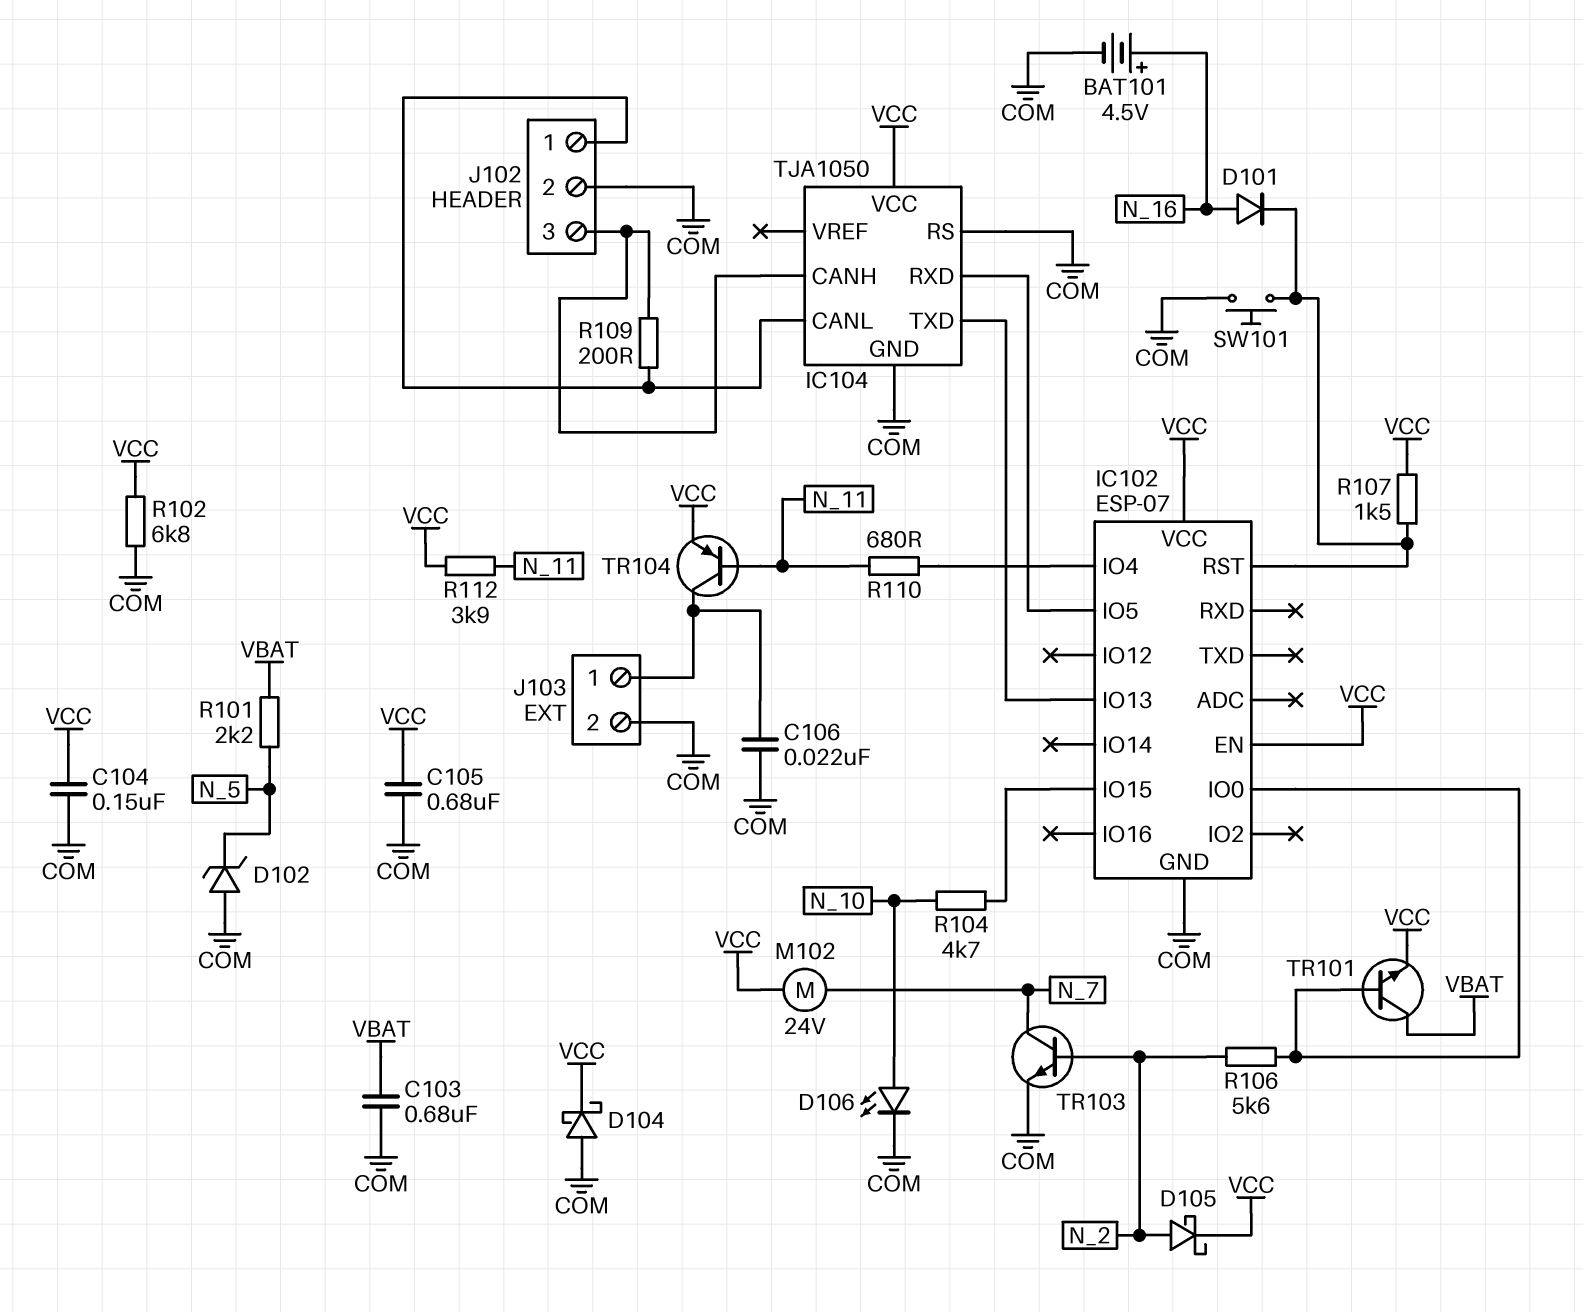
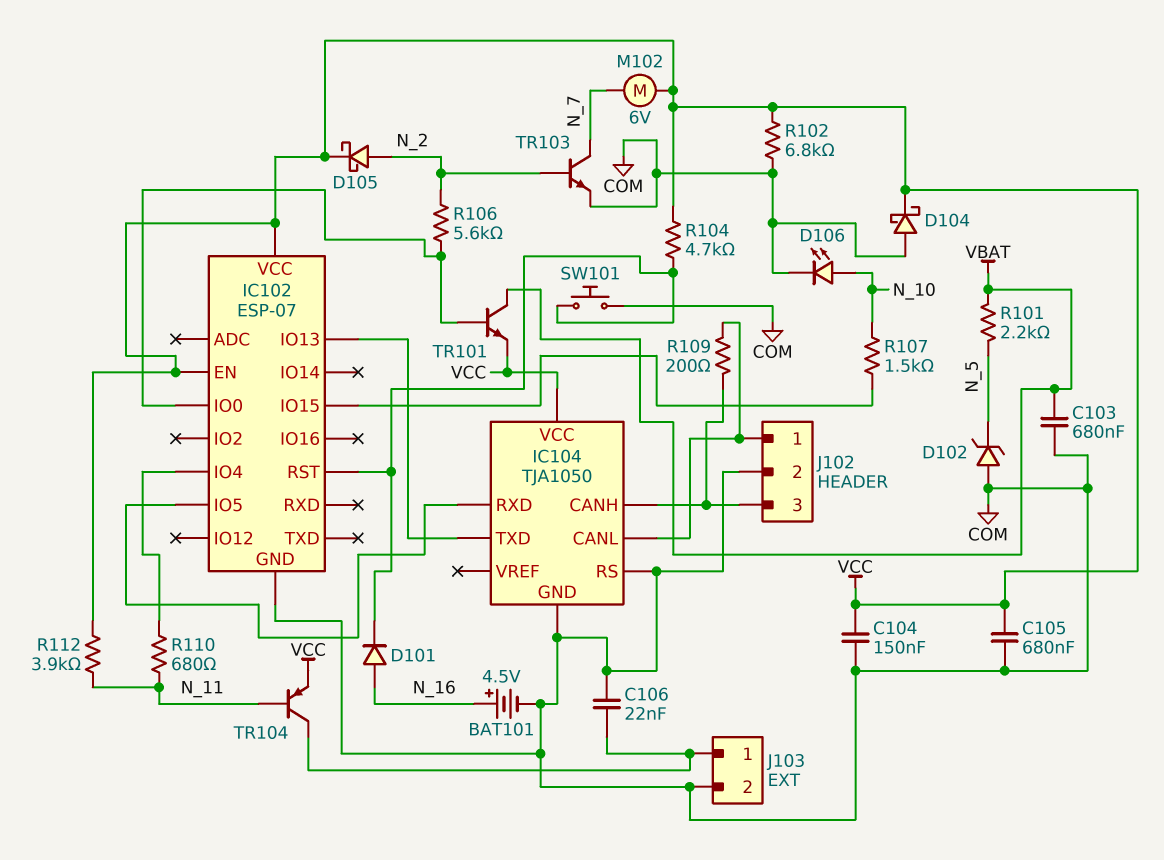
M102: motor 24V (N_7, VCC) -> motor 6V (N_7, VCC)
R104: 4.7k (IC102/IO15, N_10) -> 4.7k (IC102/RST, VCC)
R107: 1.5k (IC102/RST, VCC) -> 1.5k (IC102/IO15, N_10)

